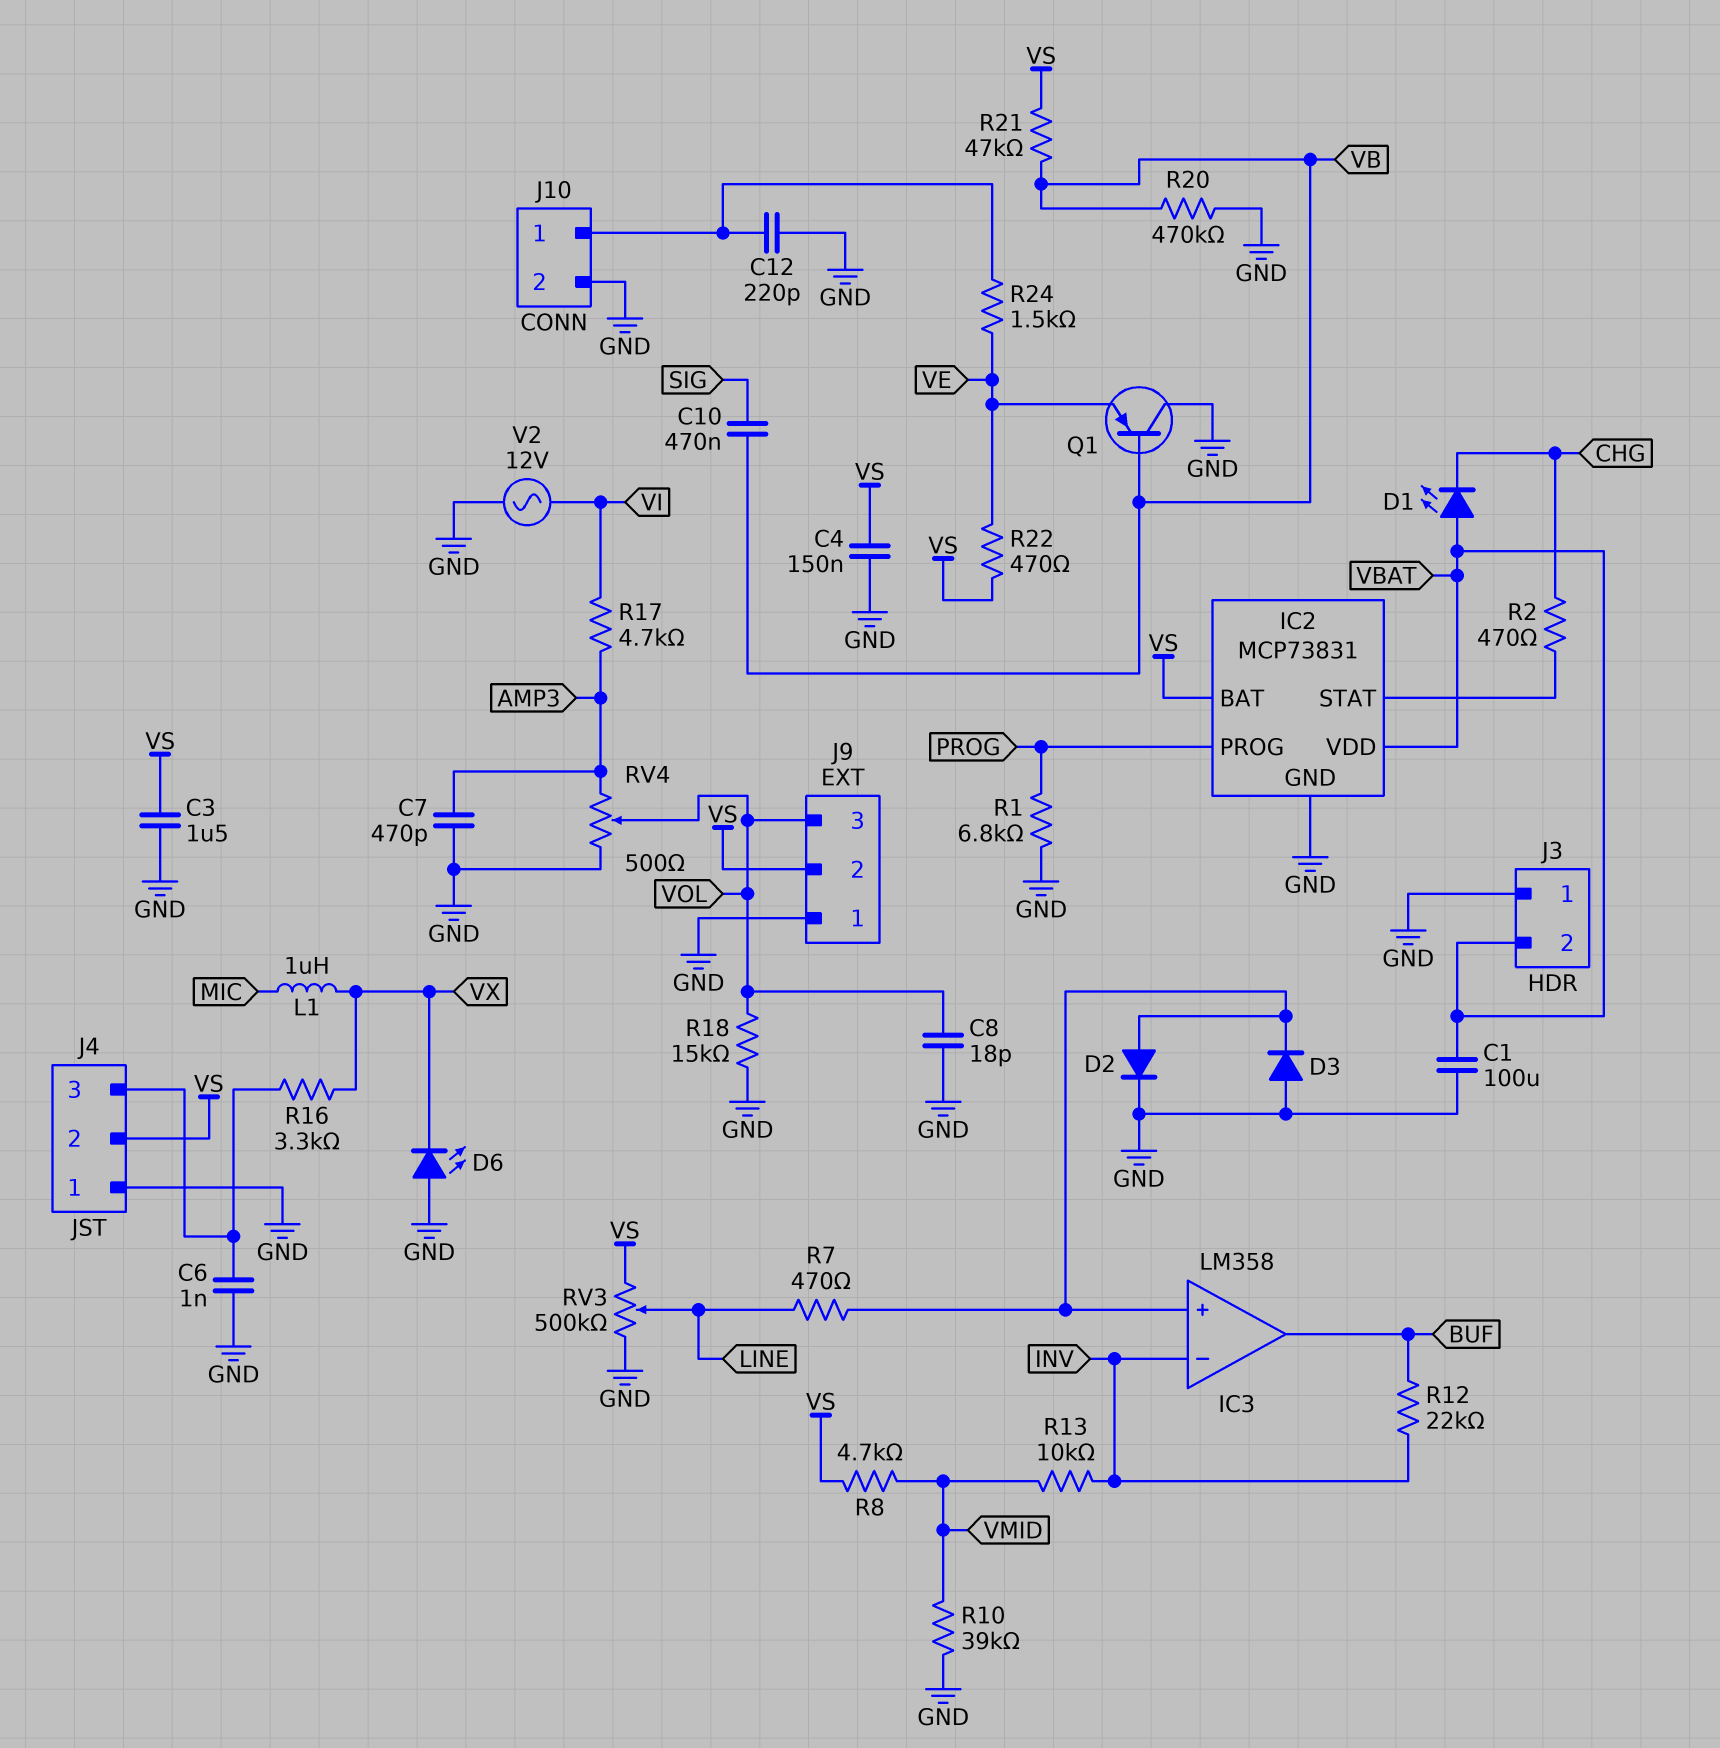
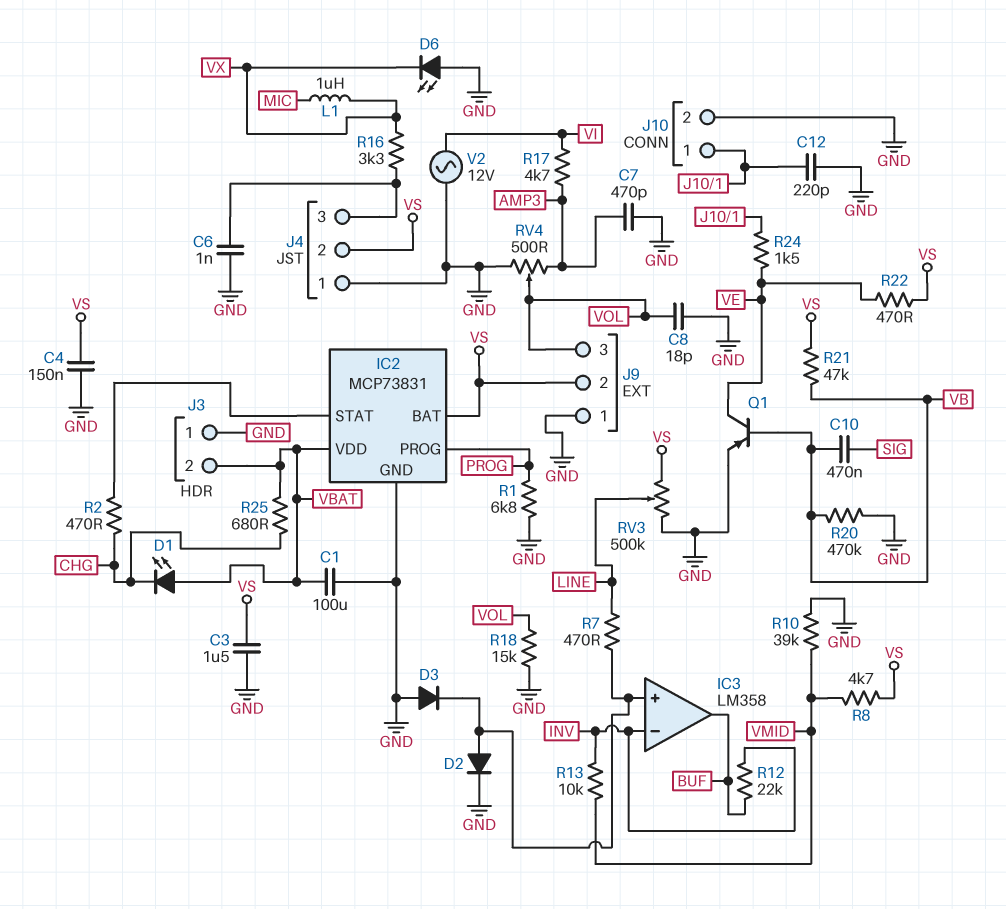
Q1: PNP (B VB, C GND, E VE) -> PNP (B VB, C VE, E GND)
R25: none -> 680 (CHG, VBAT)

